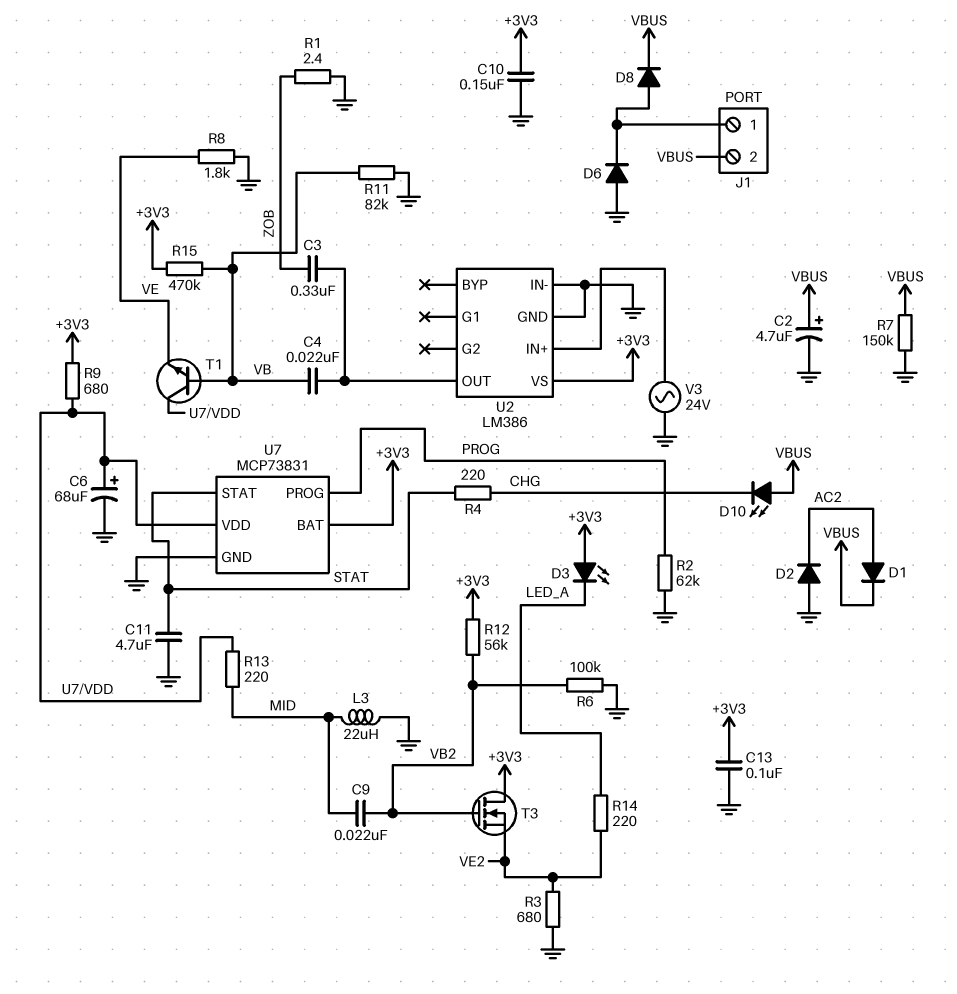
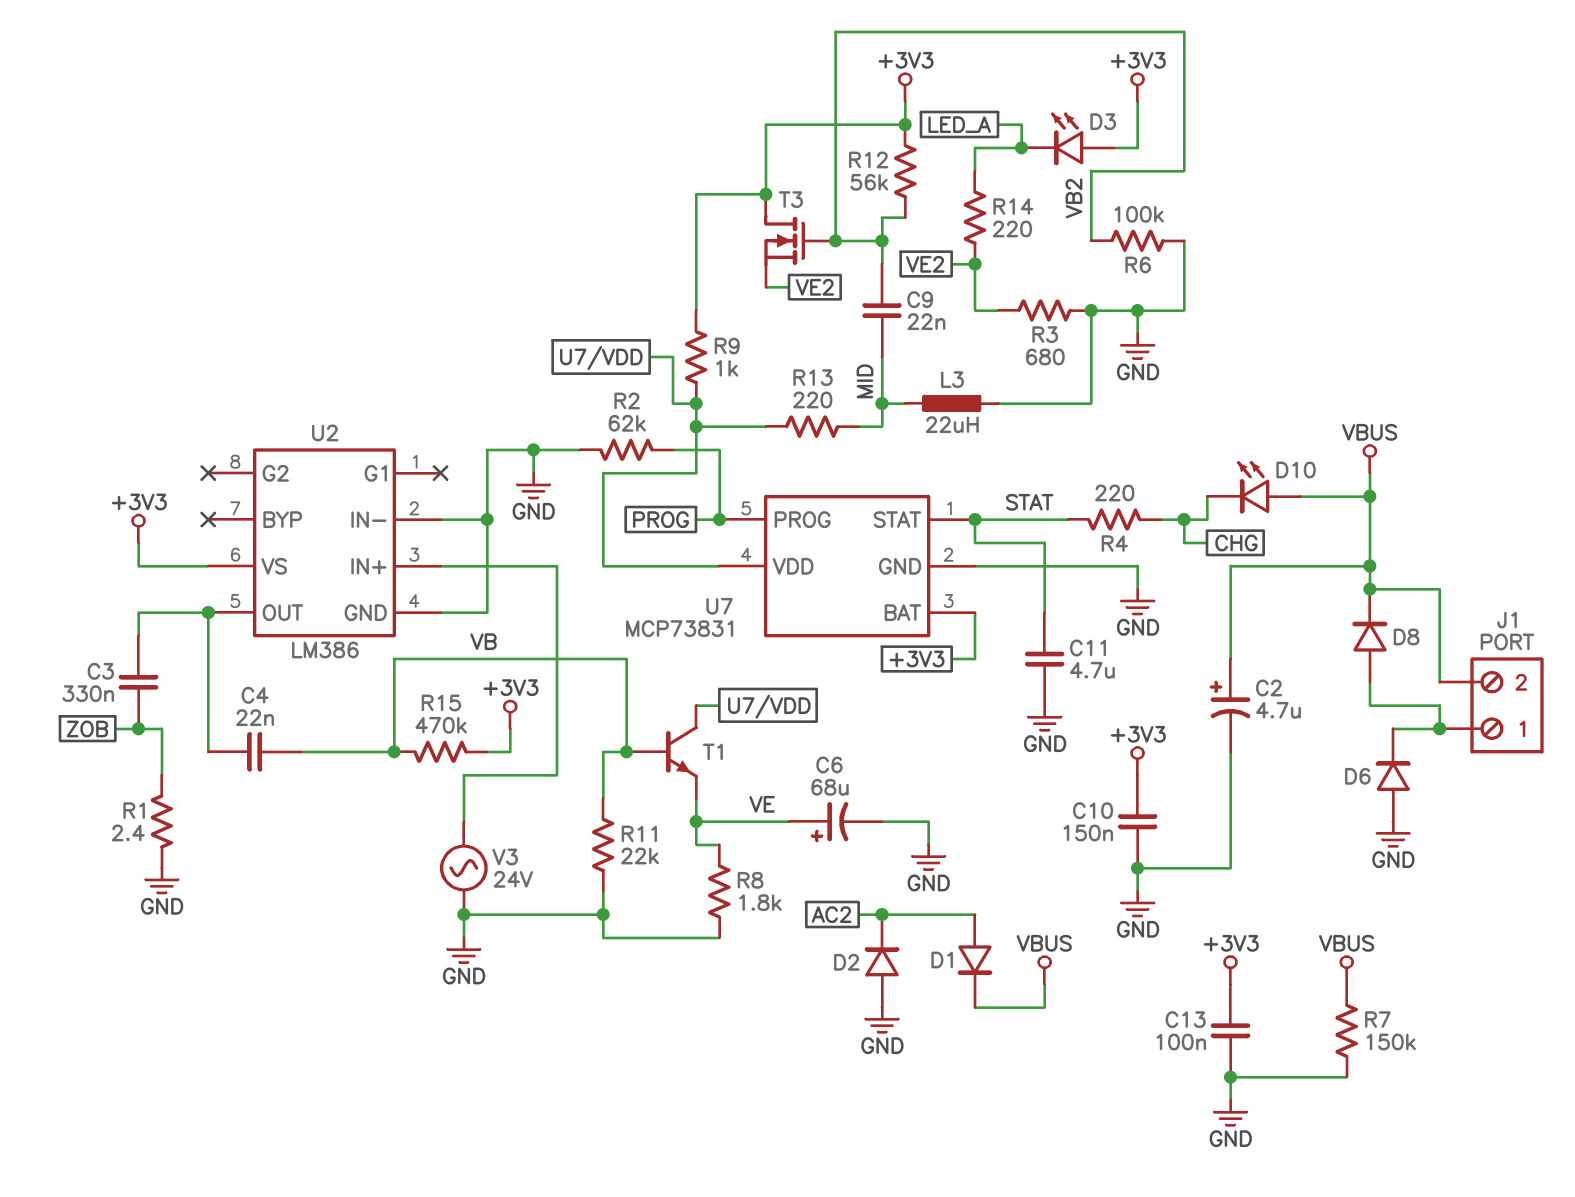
C6: 68uF (plus U7/VDD, minus GND) -> 68uF (plus VE, minus GND)
R9: 680 (+3V3, U7/VDD) -> 1k (+3V3, U7/VDD)
R11: 82k (GND, VB) -> 22k (GND, VB)

